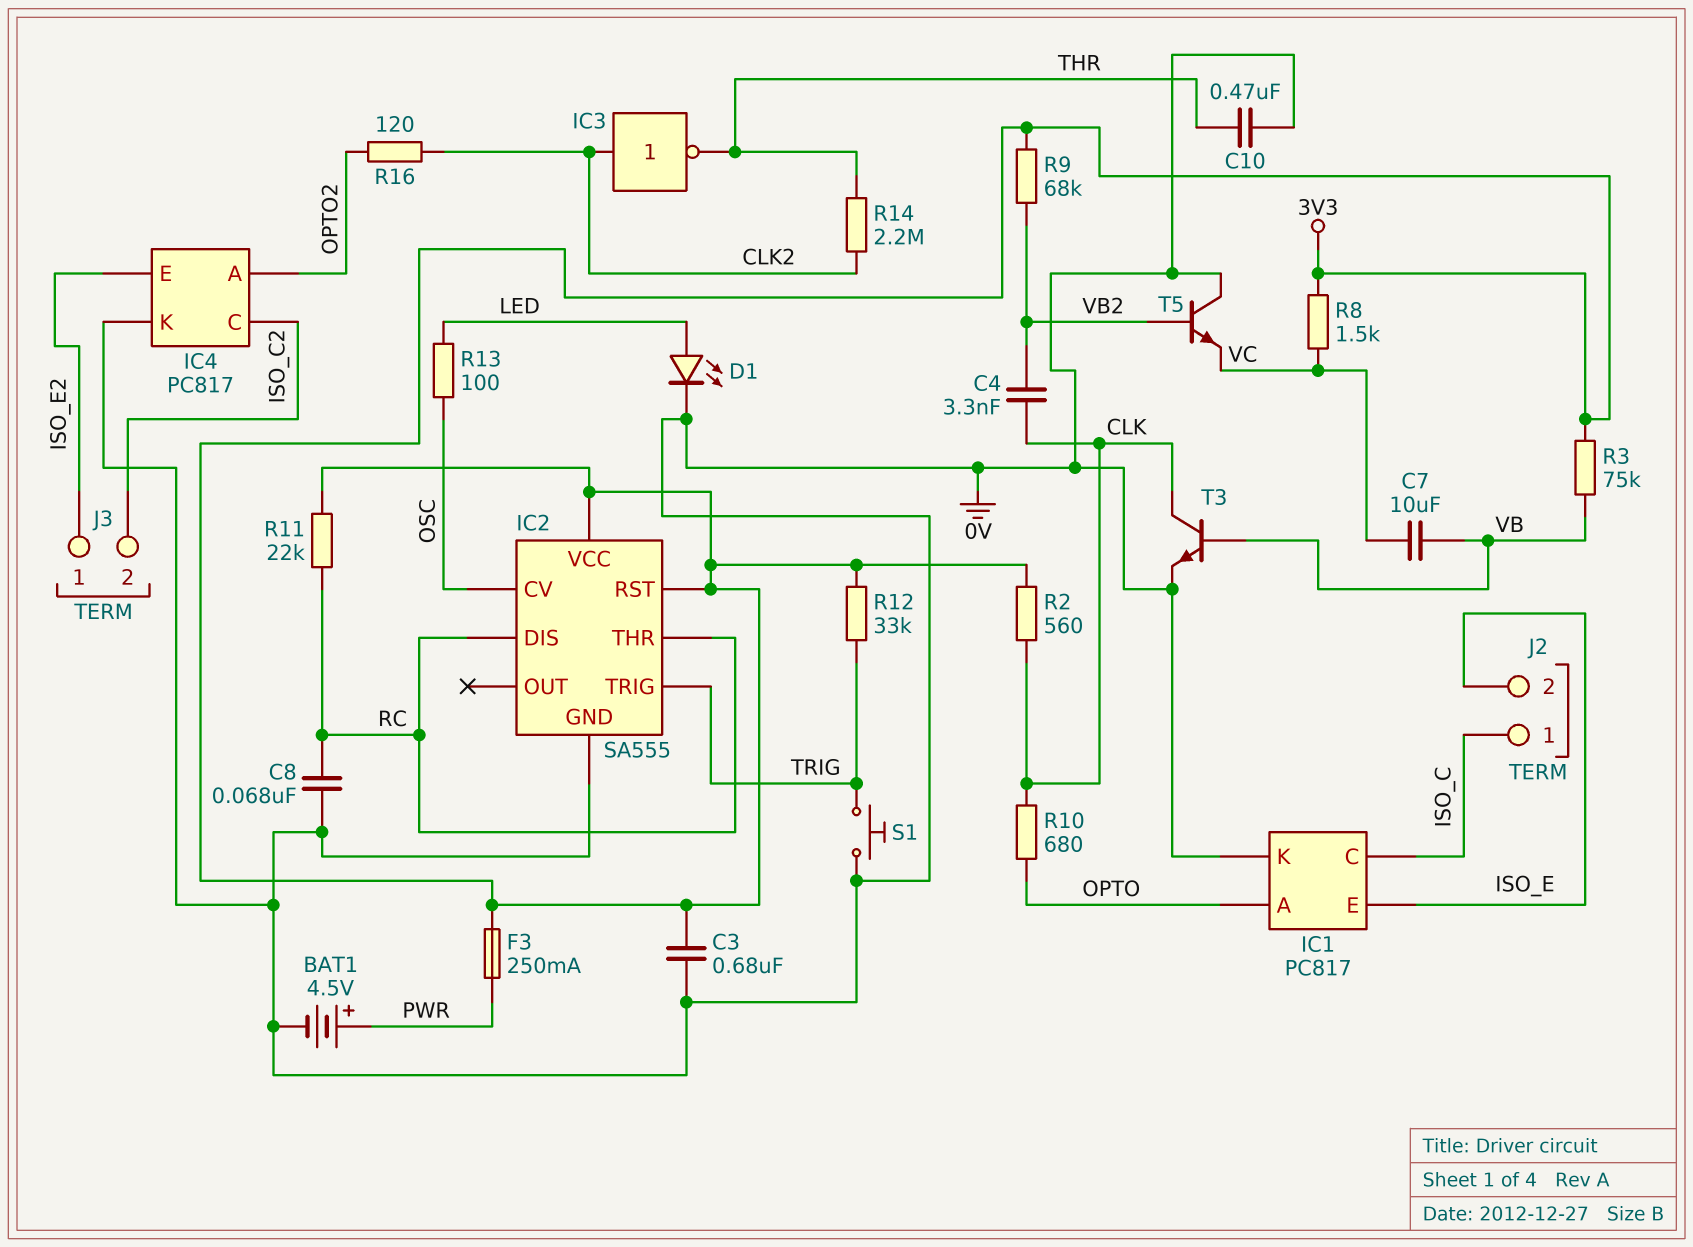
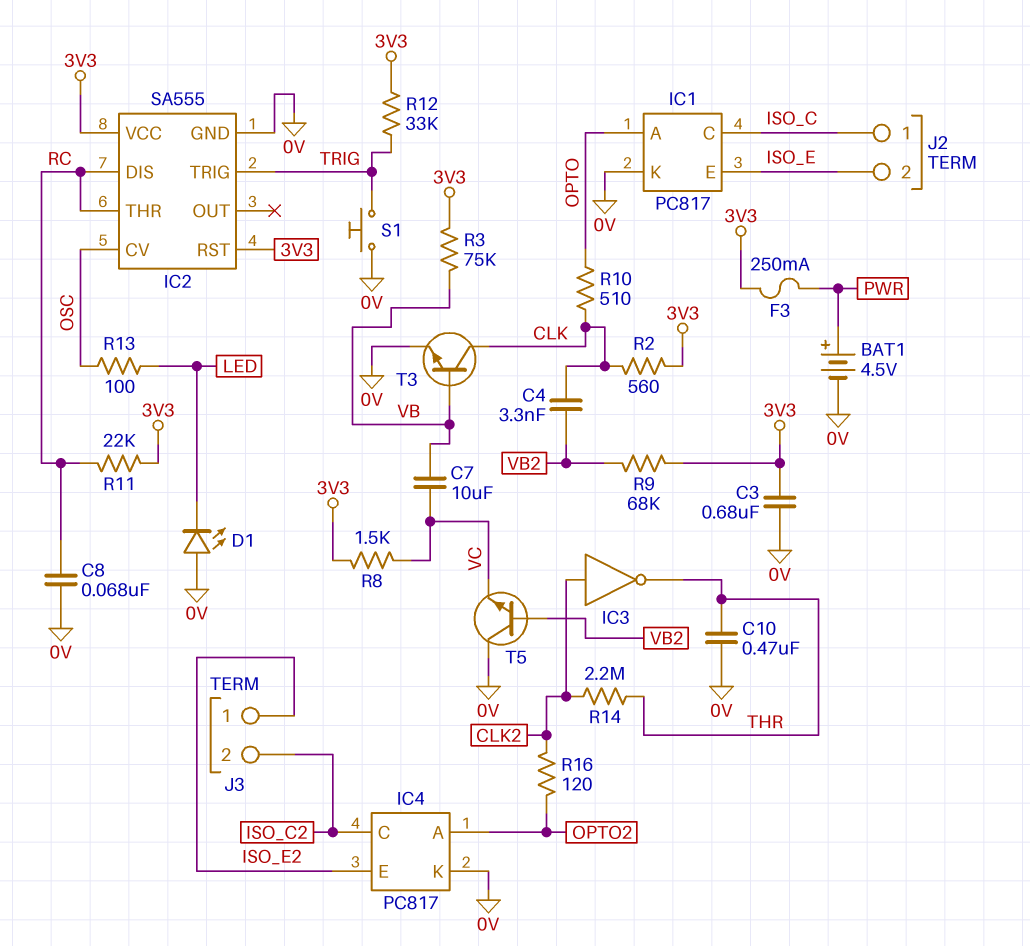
D1: LED (A LED, K 0V) -> LED (A 0V, K LED)
R10: 680 (CLK, OPTO) -> 510 (CLK, OPTO)

